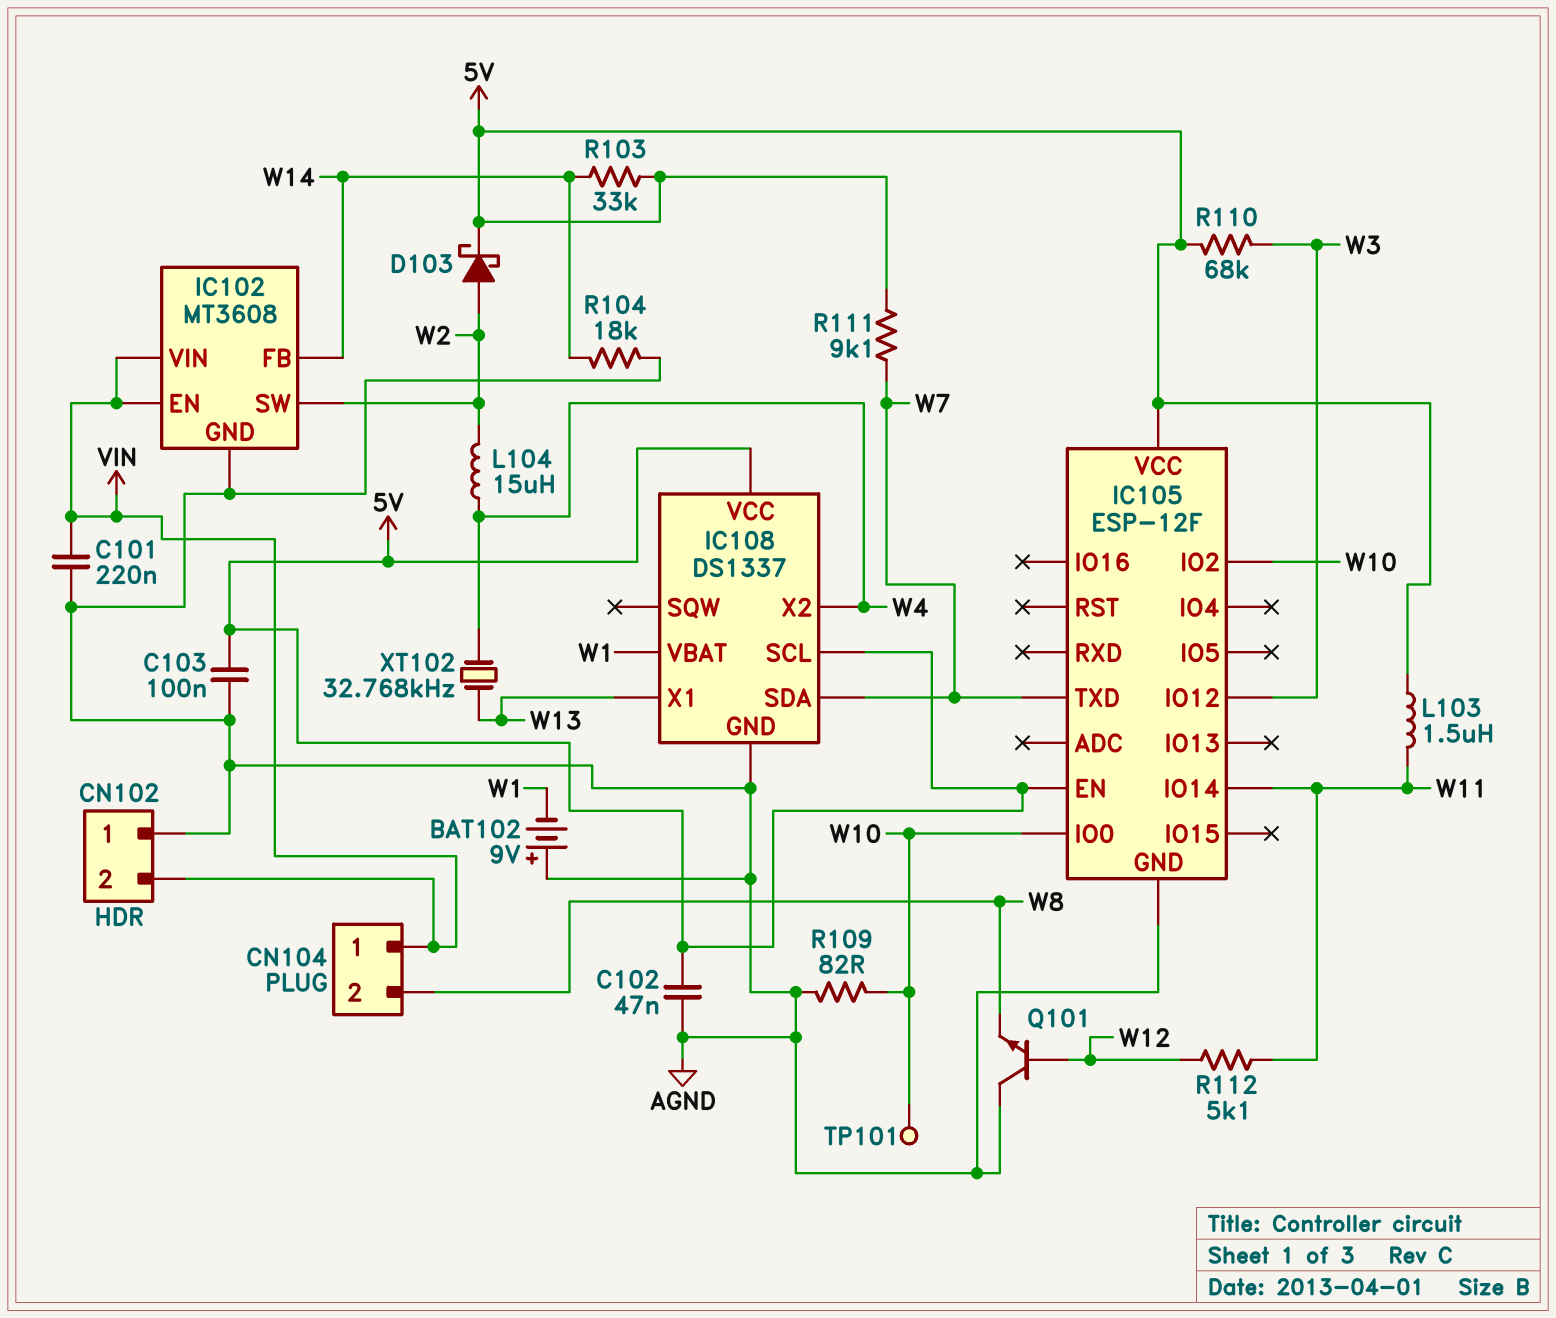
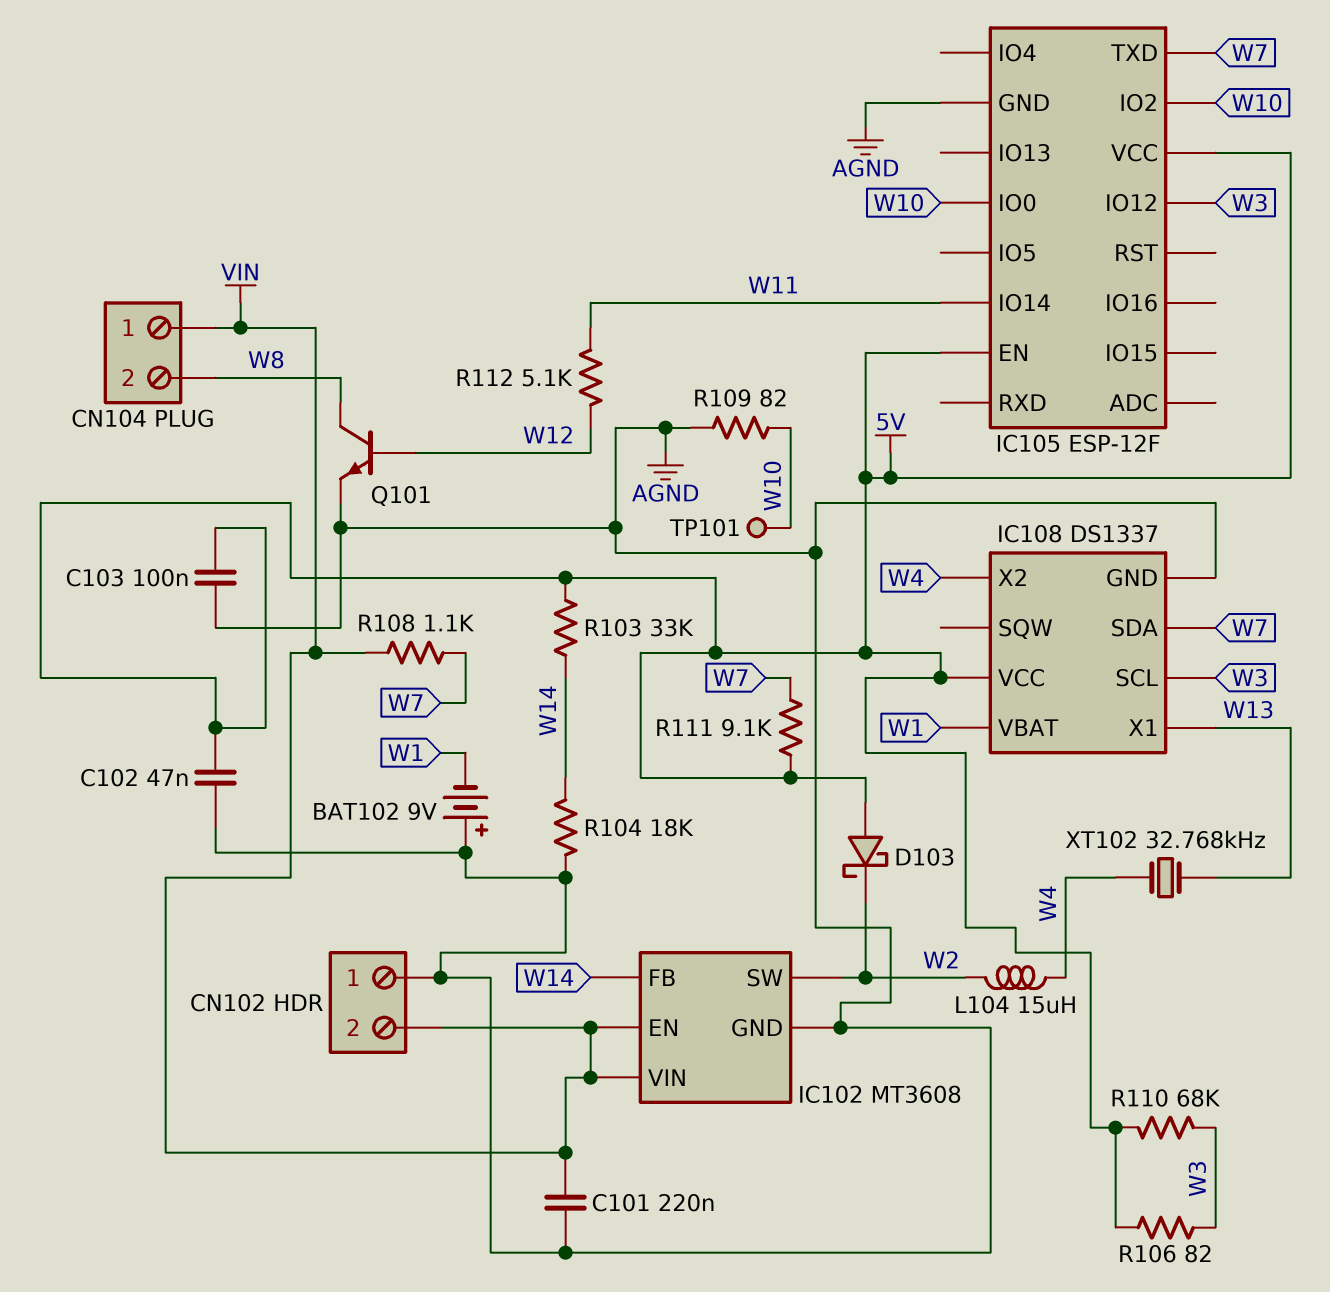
D103: schottky (A W2, K 5V) -> schottky (A 5V, K W2)
IC108 pin SCL: 5V -> W3
L103: 1.5uH (5V, W11) -> none
Q101: NPN (B W12, C AGND, E W8) -> NPN (B W12, C W8, E AGND)
R106: none -> 82 (5V, W3)
R108: none -> 1.1k (VIN, W7)

